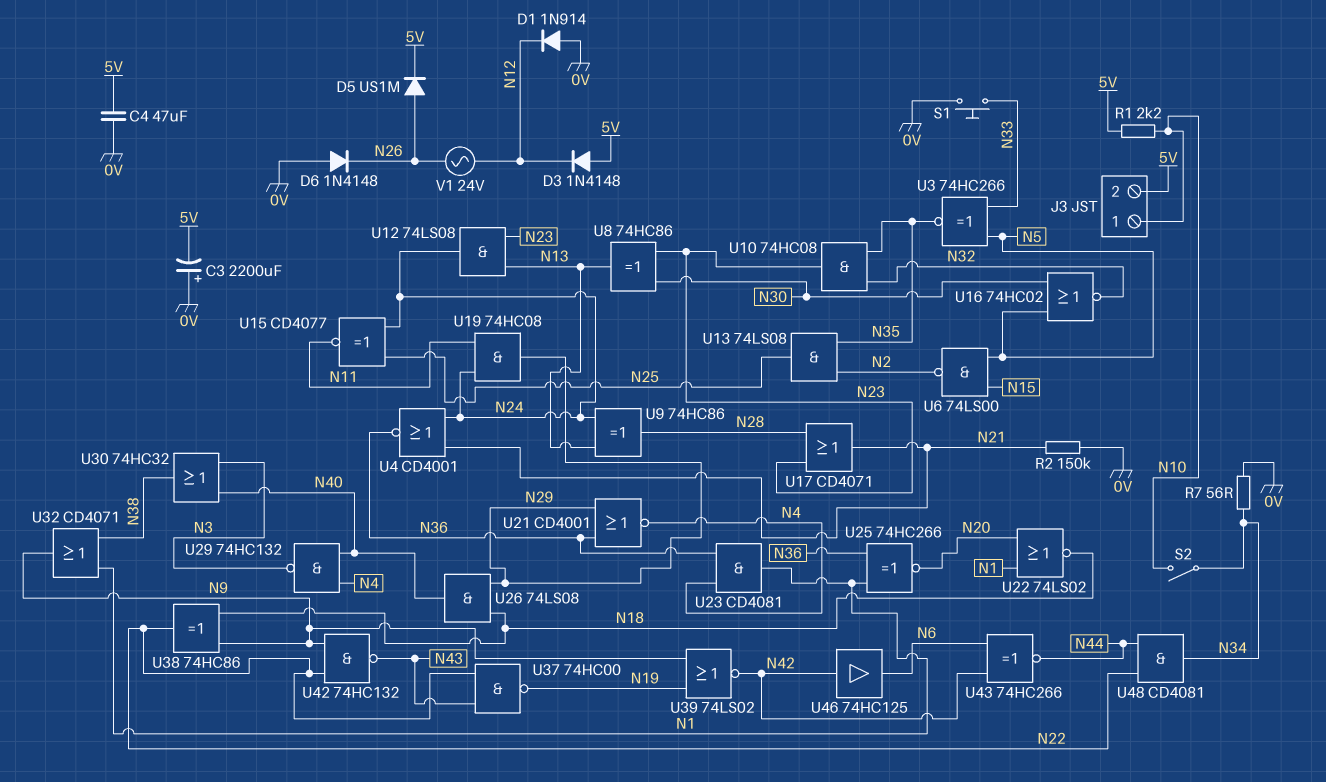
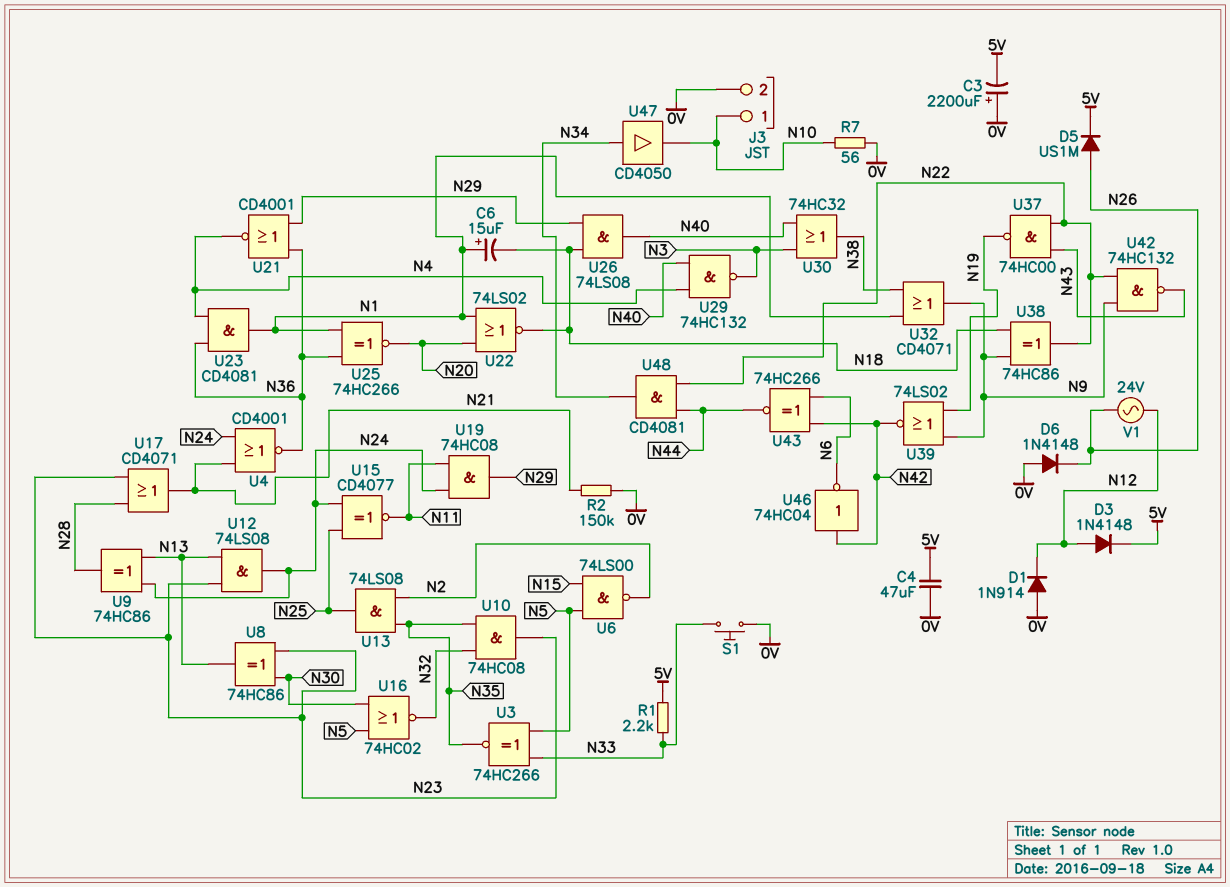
C6: none -> 15uF (plus N1, minus N18)
D3: diode 1N4148 (A 5V, K N12) -> diode 1N4148 (A N12, K 5V)
J3 pin 2: 5V -> 0V
R1: 2.2k (5V, N10) -> 2.2k (5V, N33)
R7: 56 (0V, N34) -> 56 (0V, N10)
S2: switch (N10, N34) -> none
U46: buffer 74HC125 (in N42, out N6) -> NOT 74HC04 (in N42, out N6)
U47: none -> buffer CD4050 (in N34, out N10)

